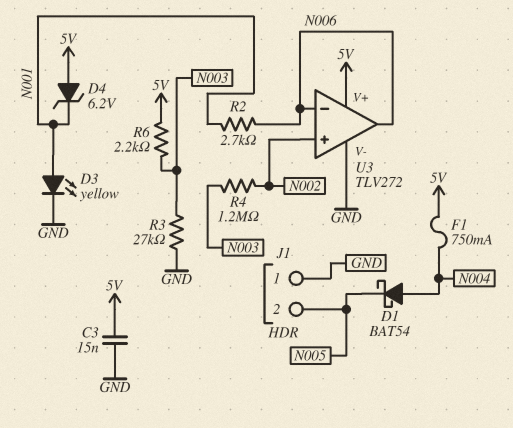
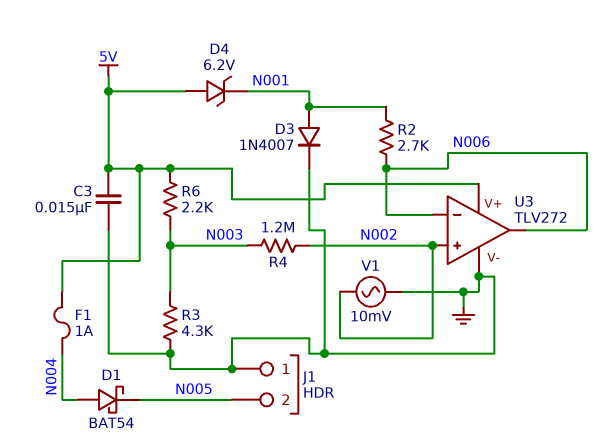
D3: LED yellow (A N001, K GND) -> diode 1N4007 (A N001, K GND)
F1: 750mA (5V, N004) -> 1A (5V, N004)
R3: 27k (GND, N003) -> 4.3k (GND, N003)
V1: none -> AC 10mV (GND, N002)

